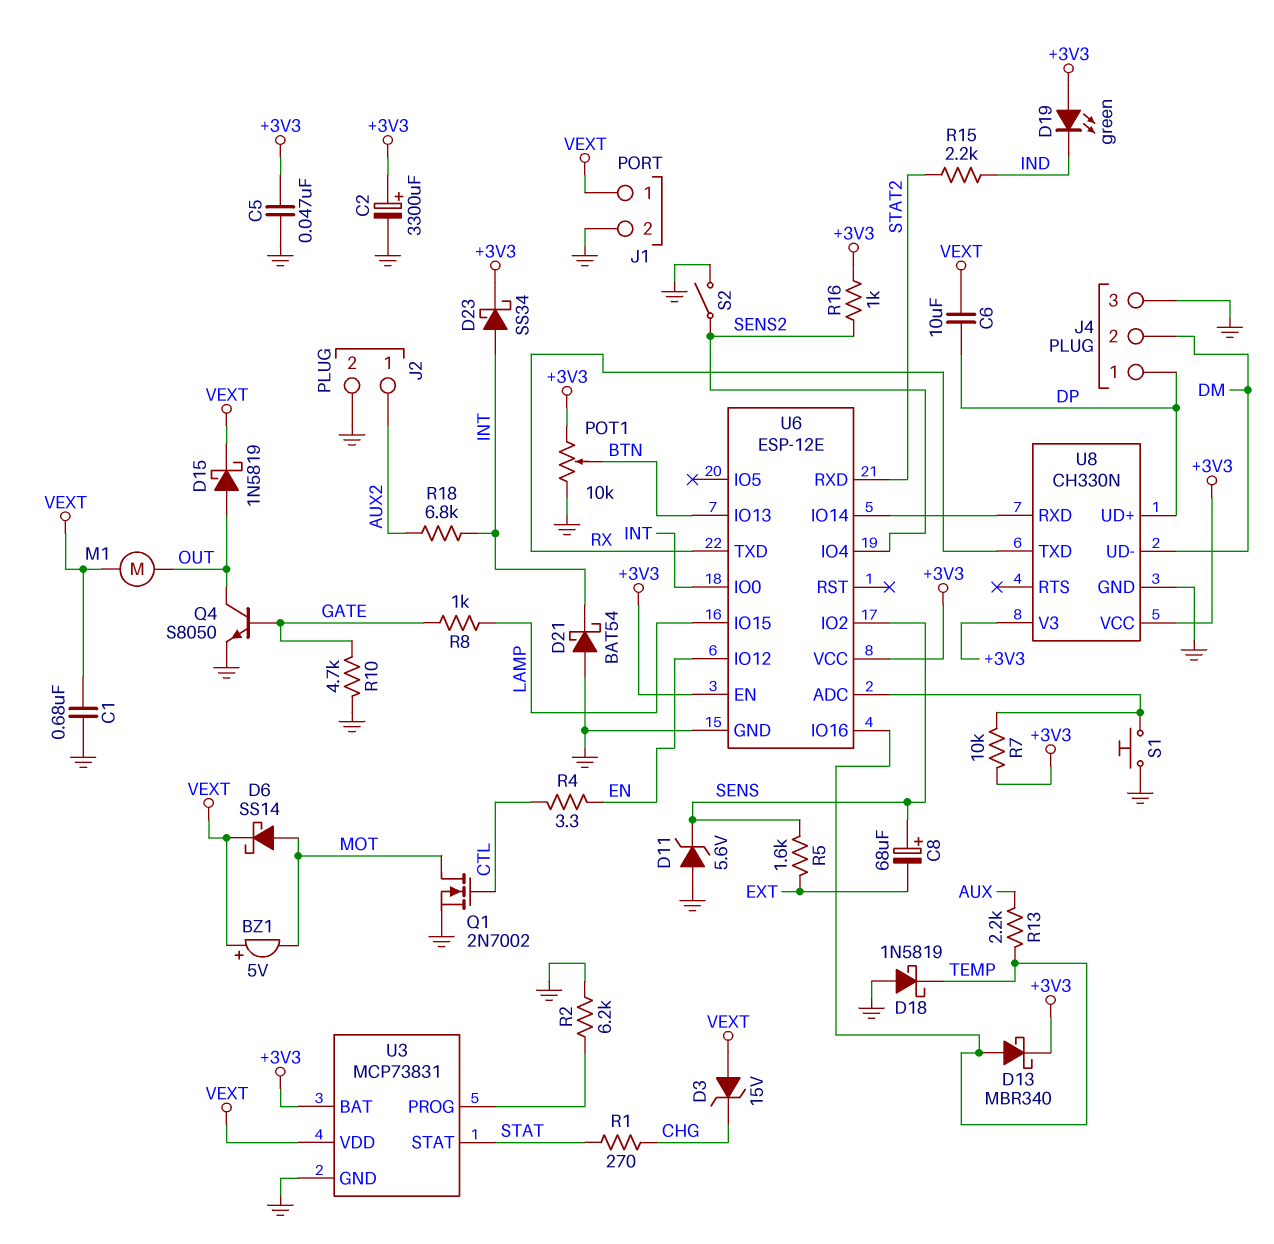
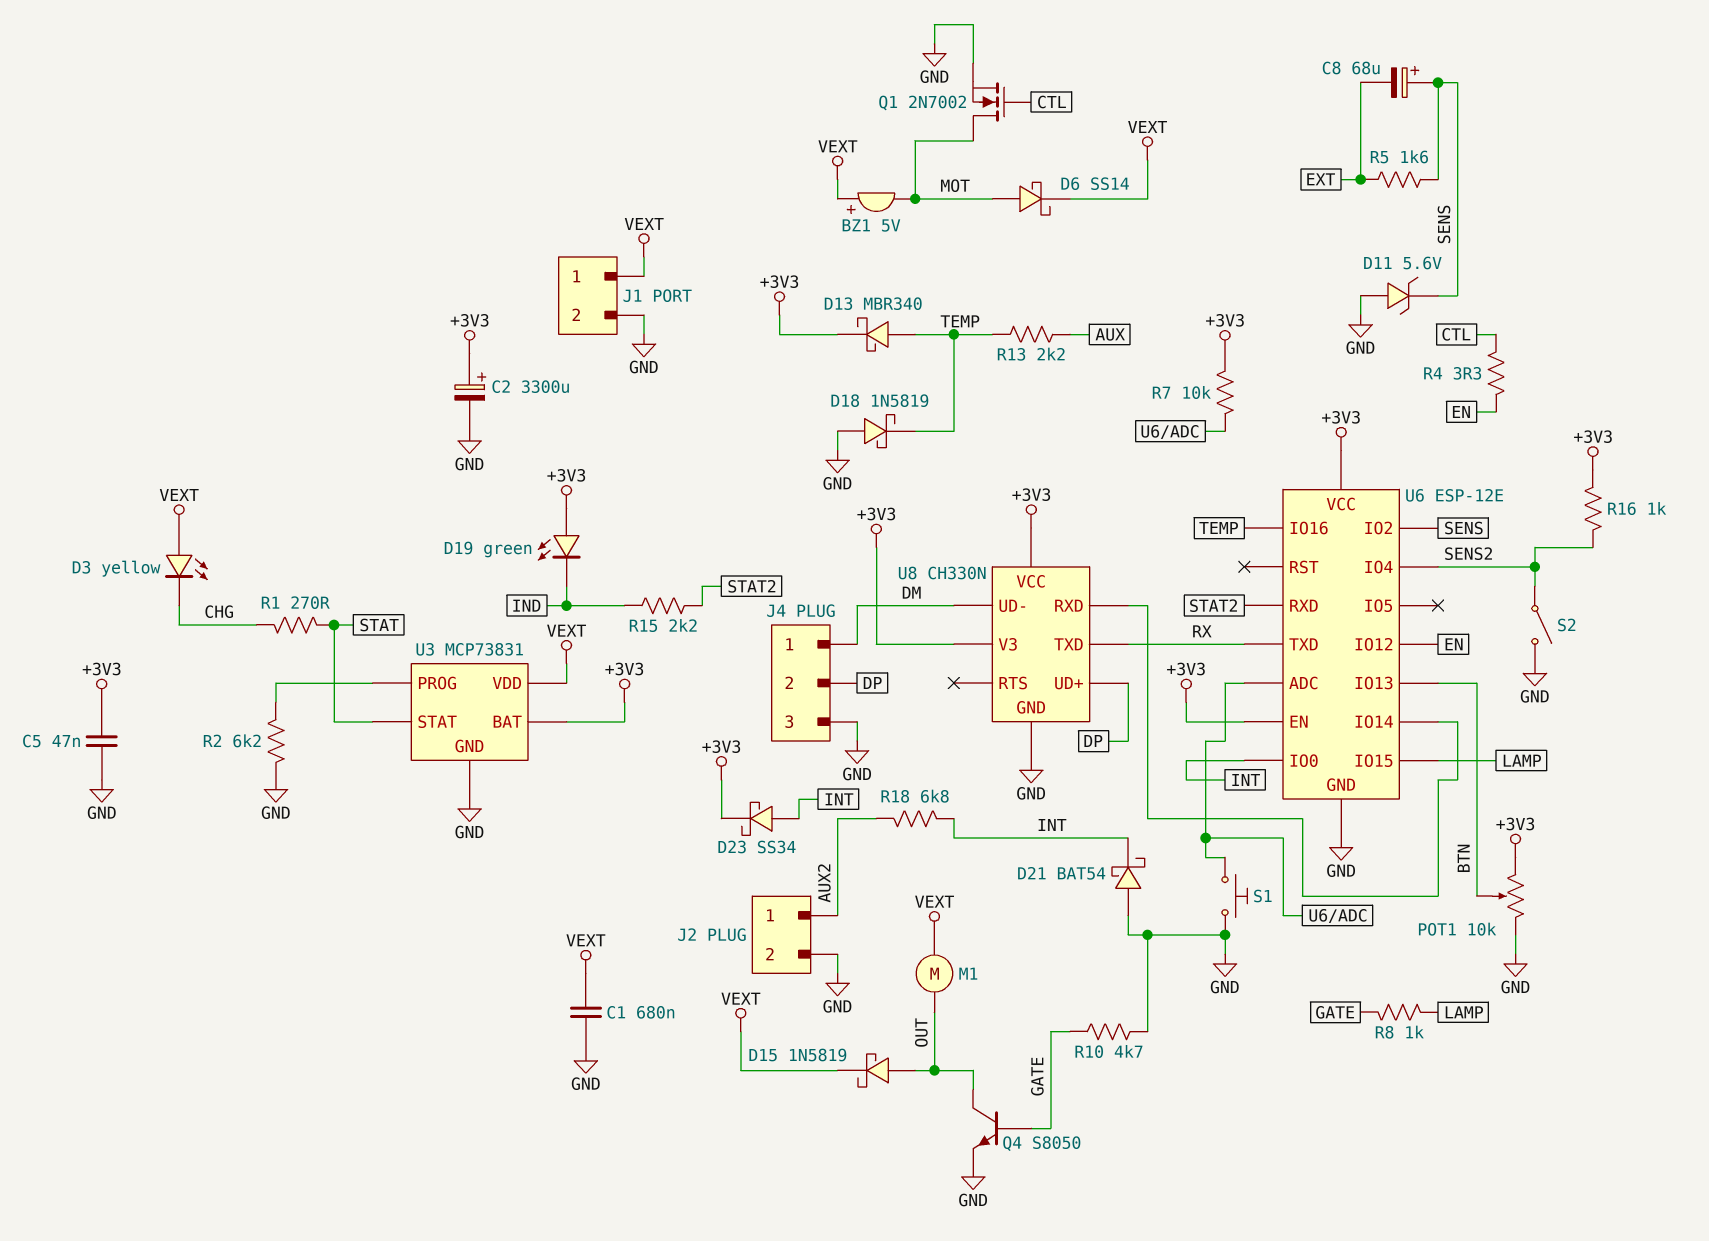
C6: 10uF (DP, VEXT) -> none
D3: zener 15V (A VEXT, K CHG) -> LED yellow (A VEXT, K CHG)
J4 pin 1: DP -> DM
J4 pin 2: DM -> DP

